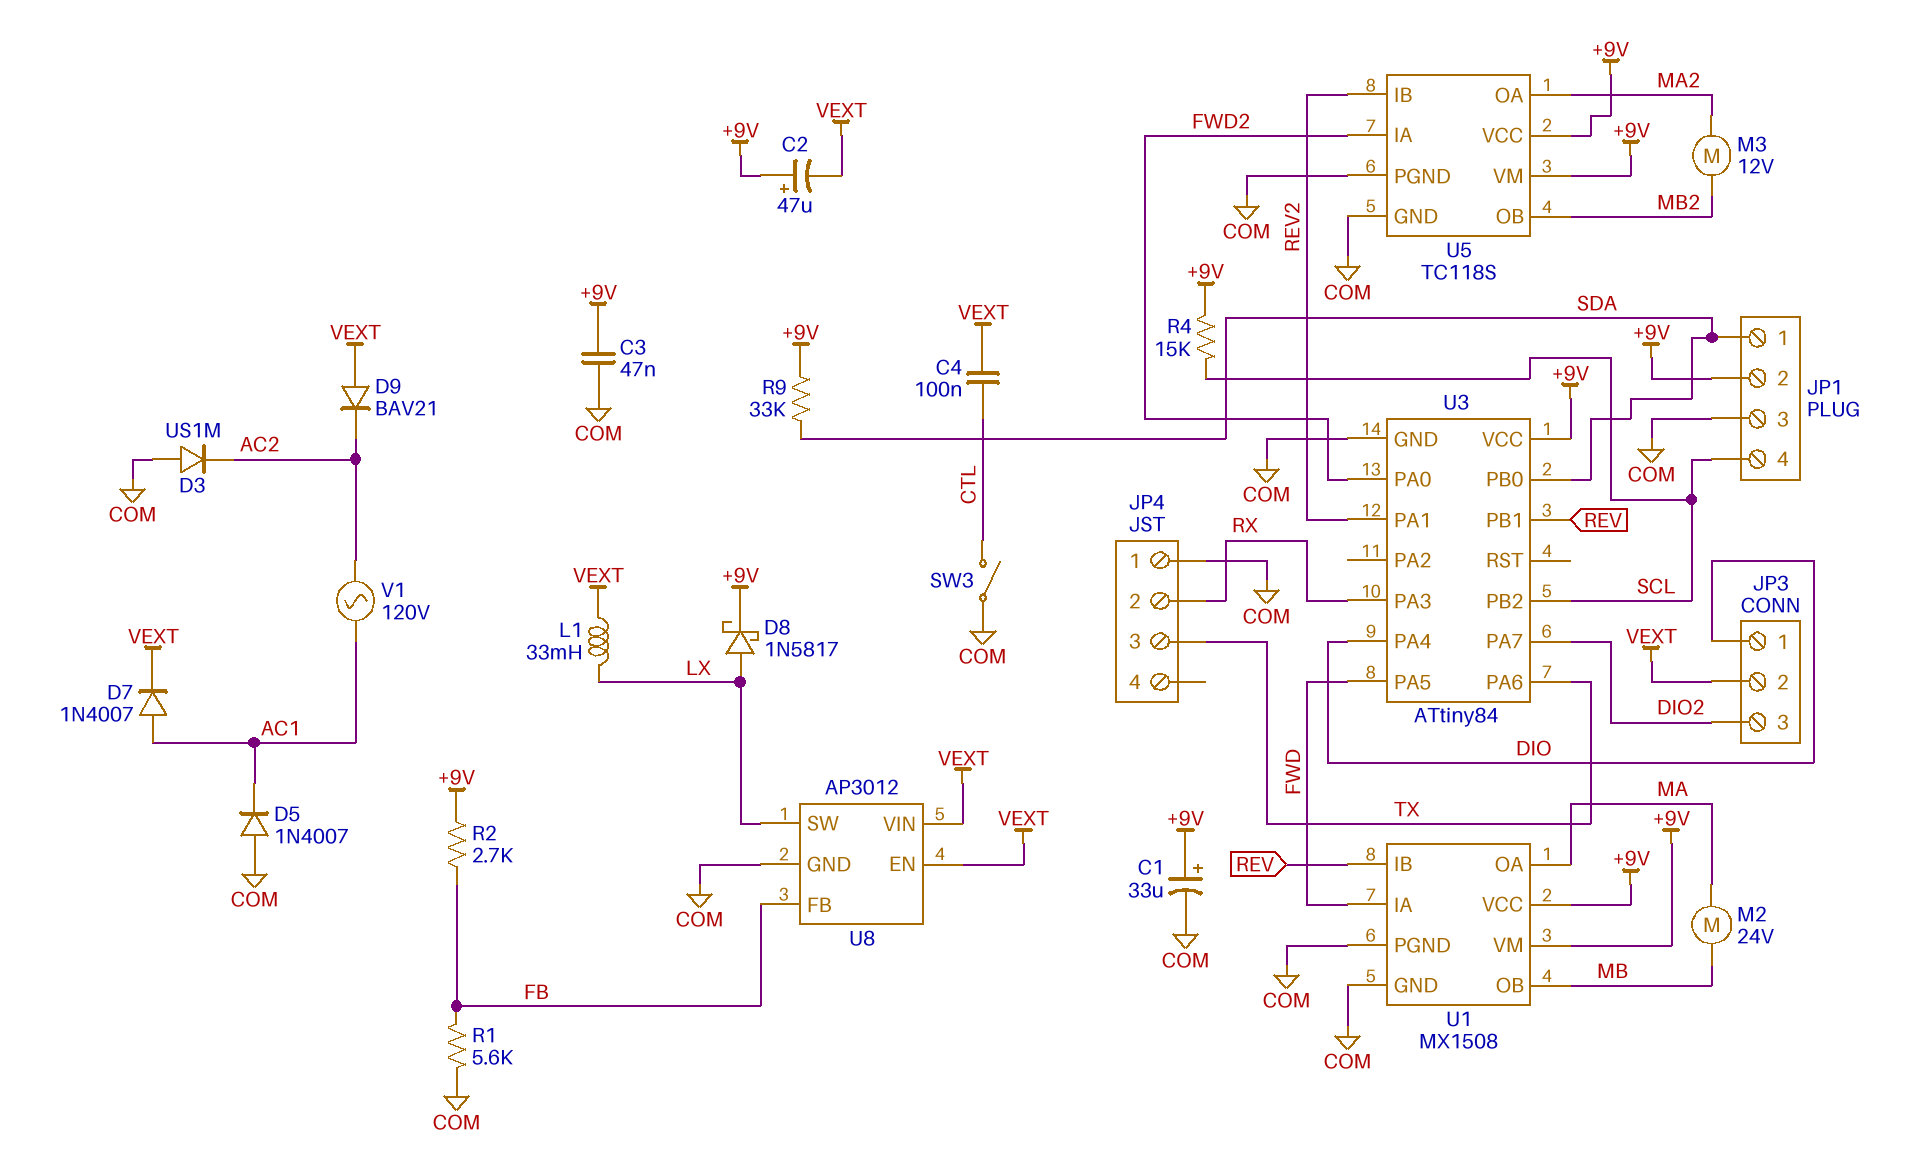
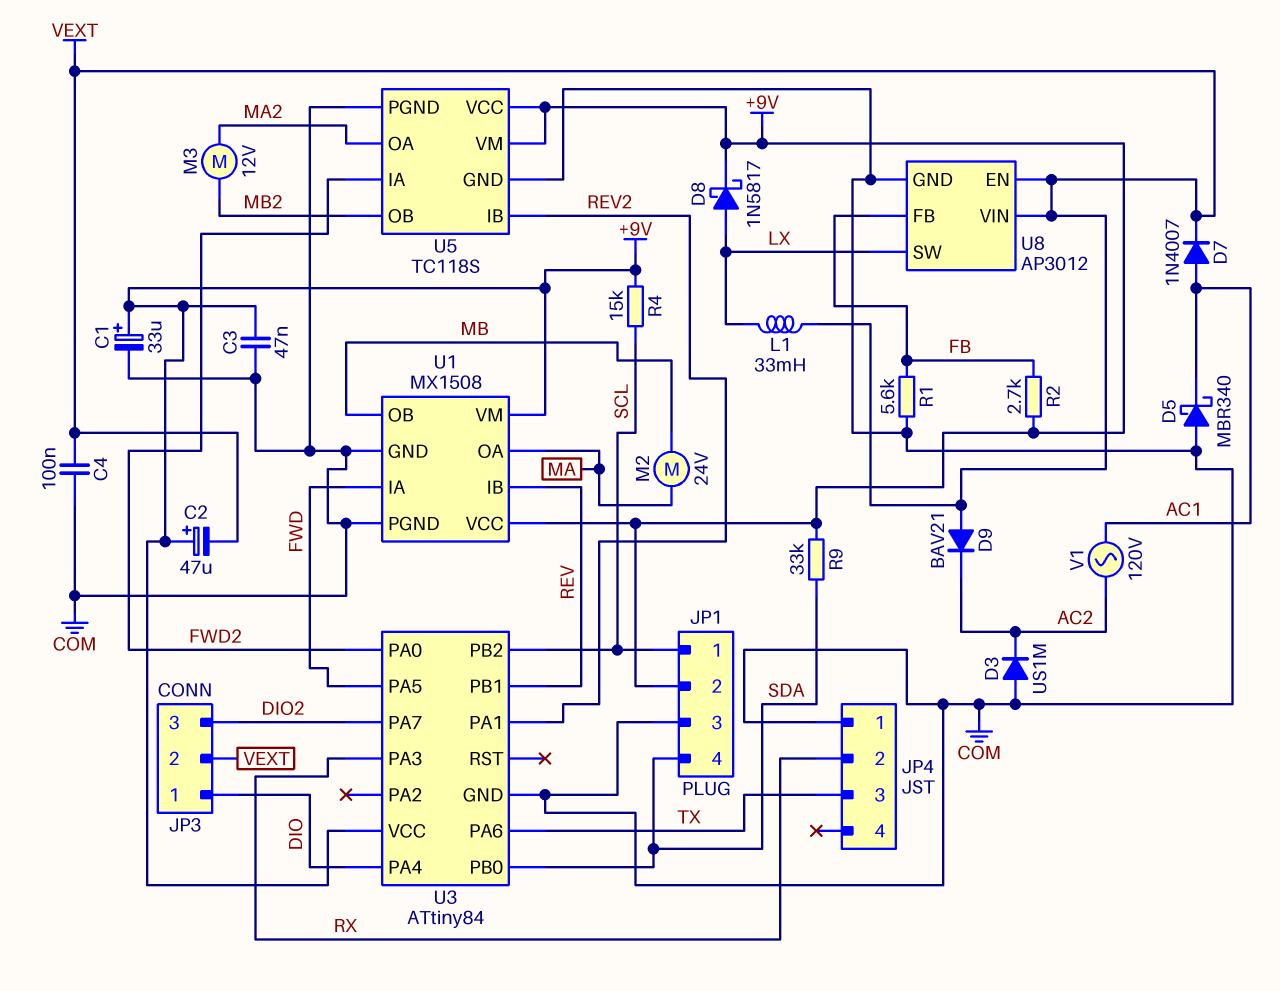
C4: 100nF (CTL, VEXT) -> 100nF (COM, VEXT)
D5: diode 1N4007 (A COM, K AC1) -> schottky MBR340 (A COM, K AC1)
JP1 pin 1: SDA -> SCL
JP1 pin 4: SCL -> SDA
SW3: switch (COM, CTL) -> none

